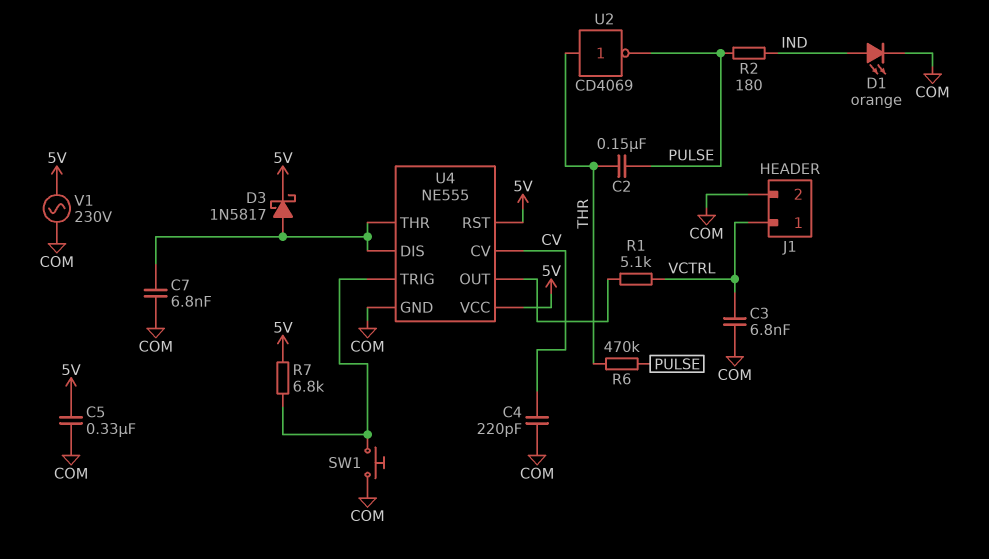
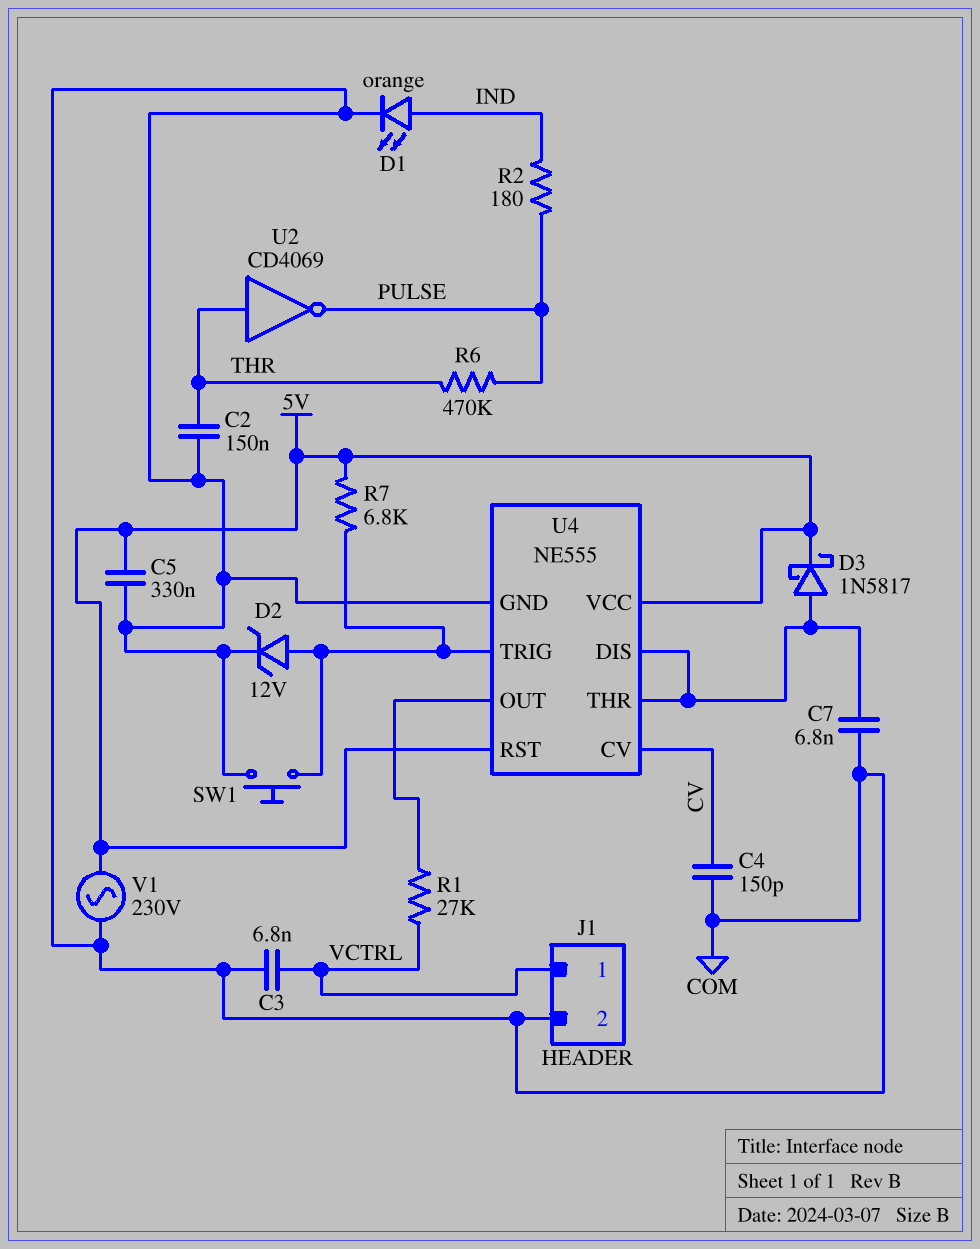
C2: 150nF (PULSE, THR) -> 150nF (COM, THR)
C4: 220pF (COM, CV) -> 150pF (COM, CV)
D2: none -> zener 12V (A U4/TRIG, K COM)
R1: 5.1k (U4/OUT, VCTRL) -> 27k (U4/OUT, VCTRL)

